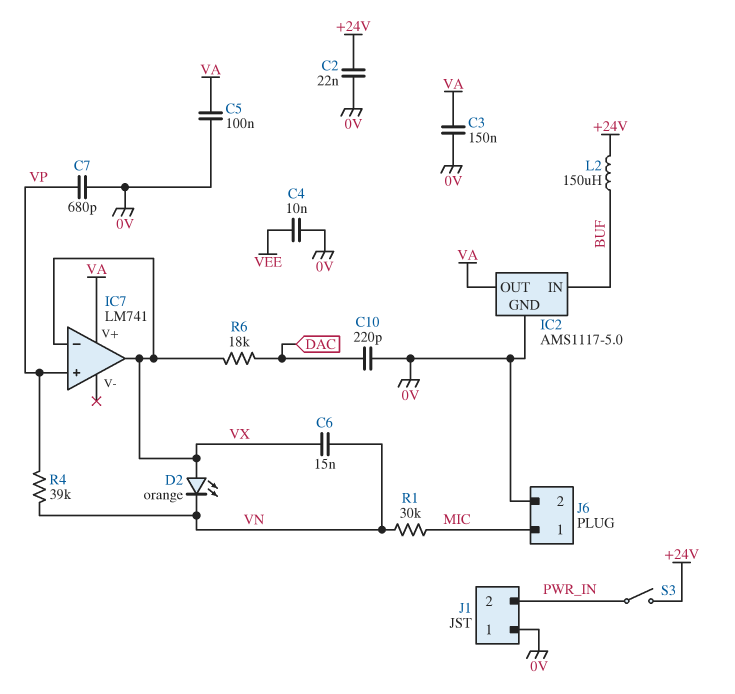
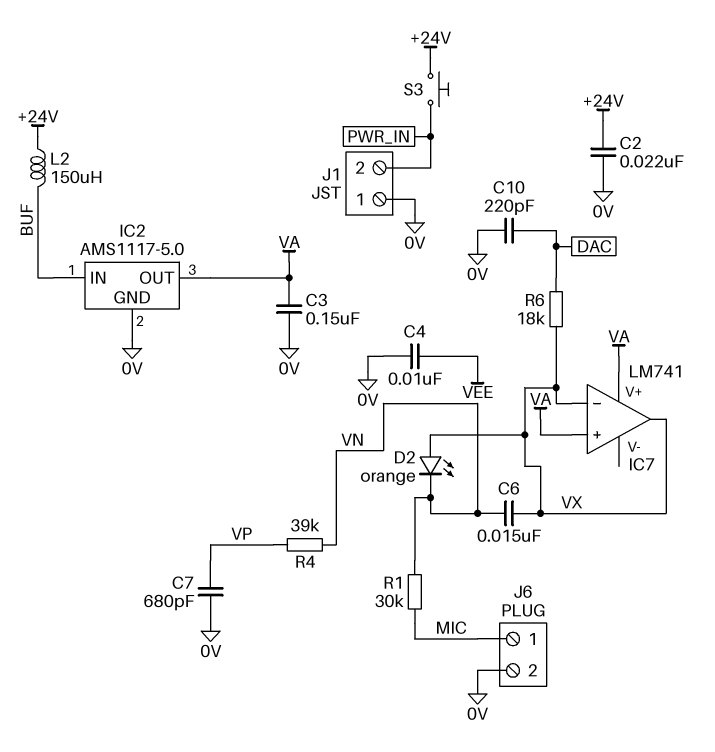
C5: 100nF (0V, VA) -> none
IC7 pin in+: VP -> VA
S3: switch (+24V, PWR_IN) -> button (+24V, PWR_IN)

